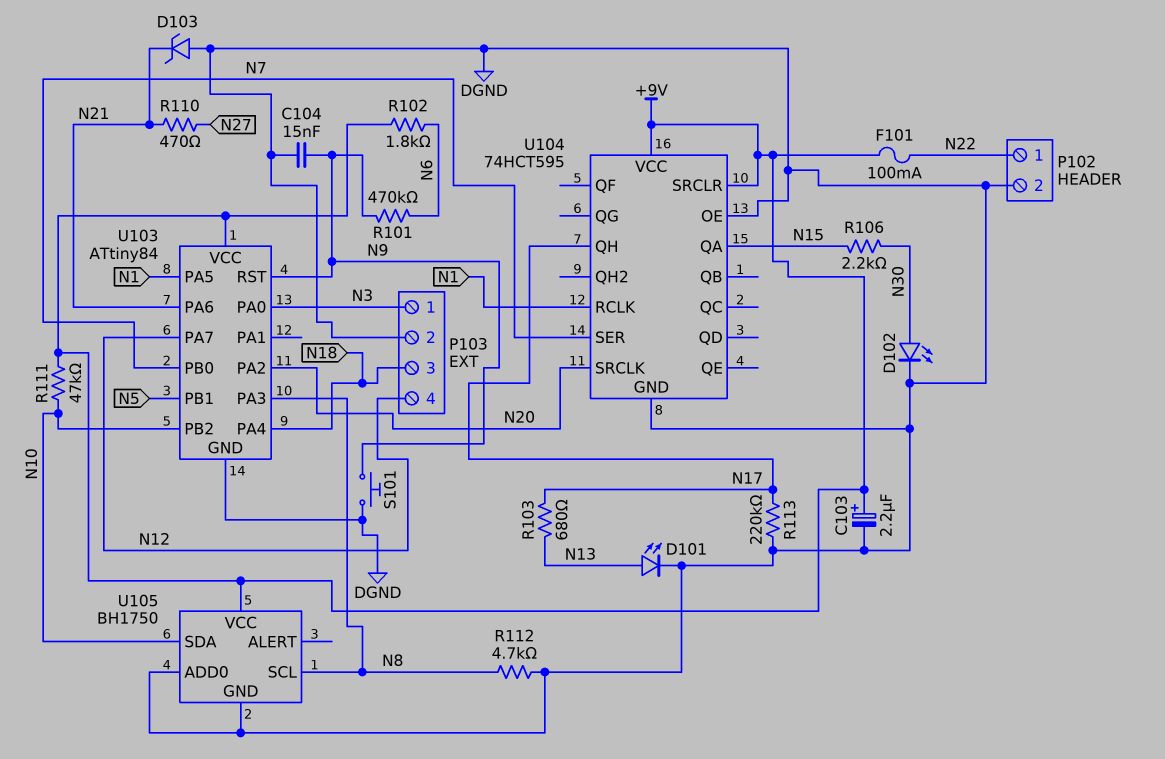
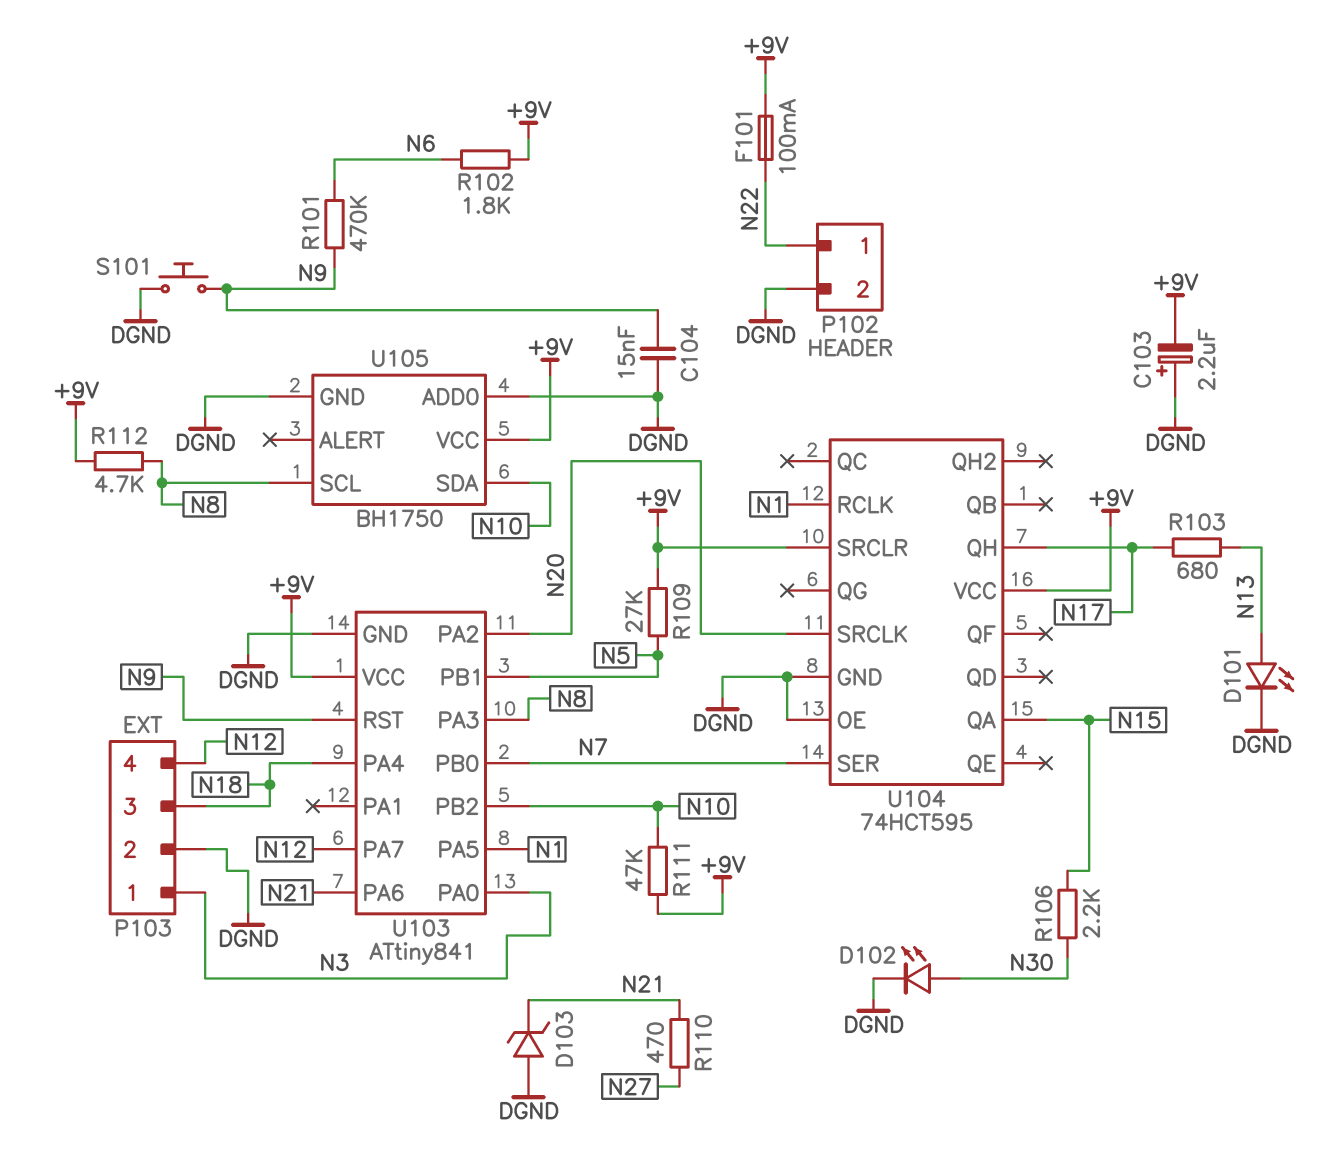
C103: 2.2uF (plus +9V, minus DGND) -> 2.2uF (plus DGND, minus +9V)
R109: none -> 27k (+9V, N5)
R112: 4.7k (DGND, N8) -> 4.7k (+9V, N8)
R113: 220k (DGND, N17) -> none
U103: ATtiny84 -> ATtiny841

